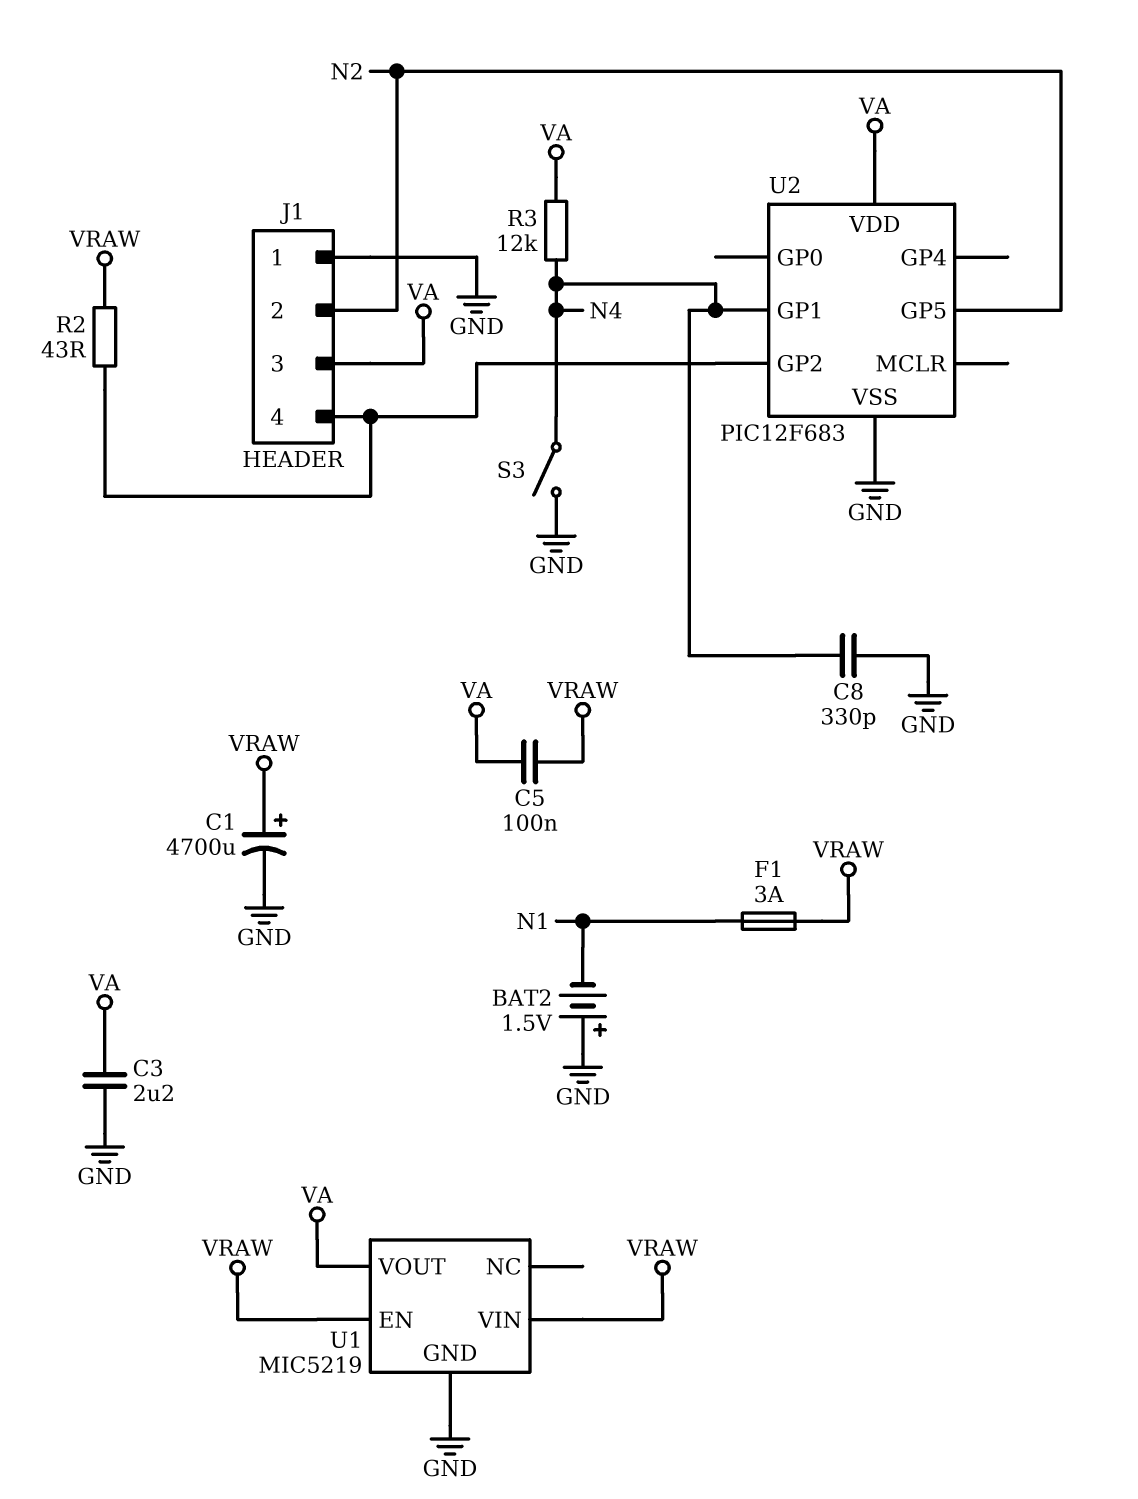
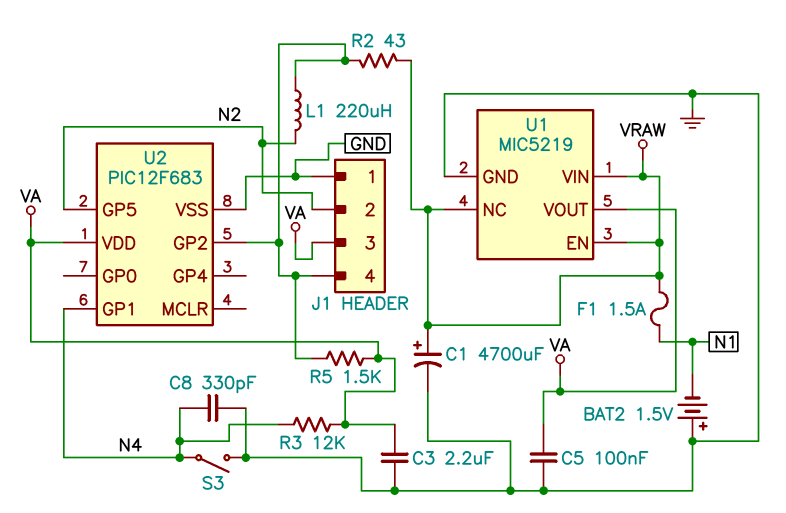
C5: 100nF (VA, VRAW) -> 100nF (GND, VA)
F1: 3A (N1, VRAW) -> 1.5A (N1, VRAW)
L1: none -> 220uH (J1/4, N2)
R5: none -> 1.5k (J1/4, VA)
U1 pin NC: none -> VRAW

